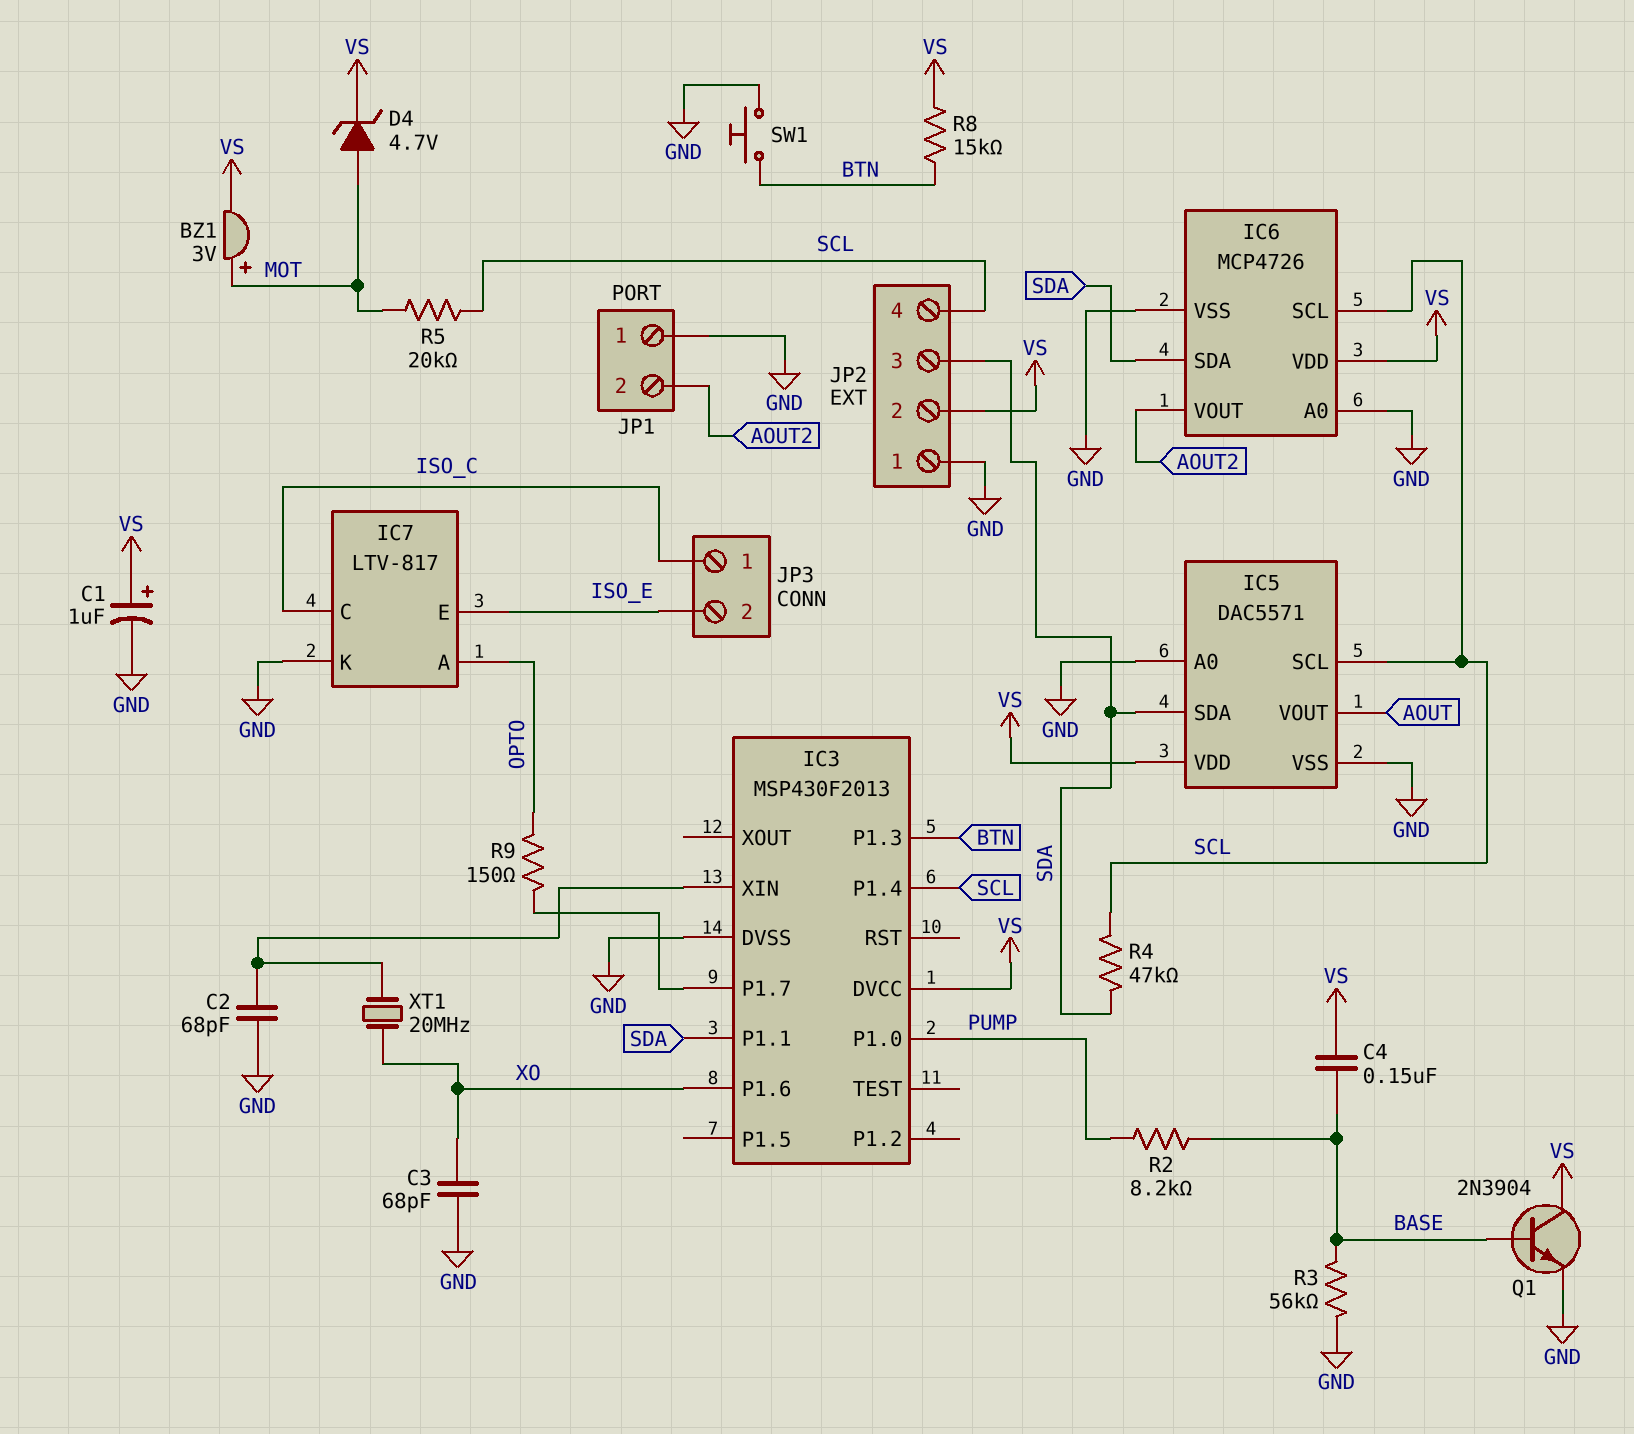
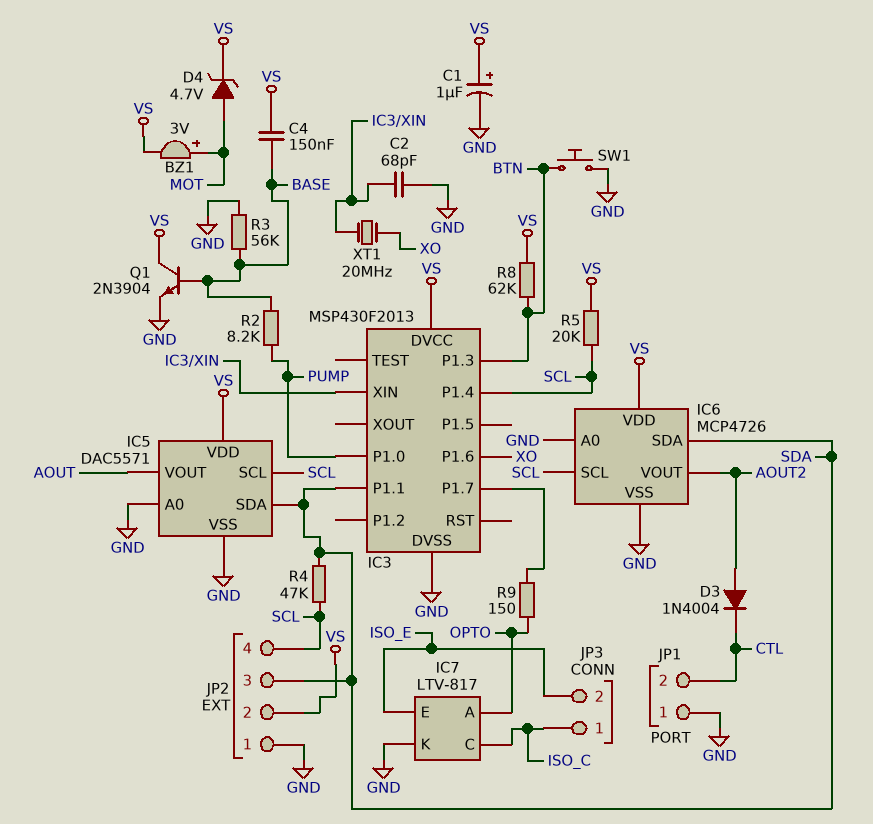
C3: 68pF (GND, XO) -> none
D3: none -> diode 1N4004 (A AOUT2, K CTL)
JP1 pin 2: AOUT2 -> CTL
R5: 20k (MOT, SCL) -> 20k (SCL, VS)
R8: 15k (BTN, VS) -> 62k (BTN, VS)

